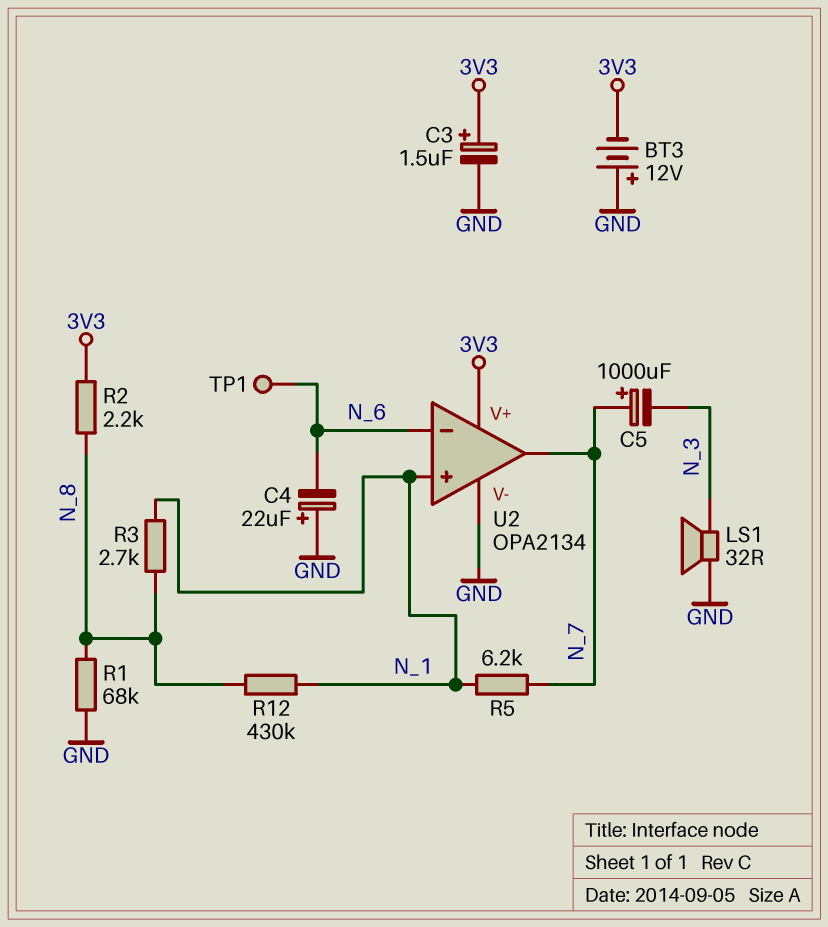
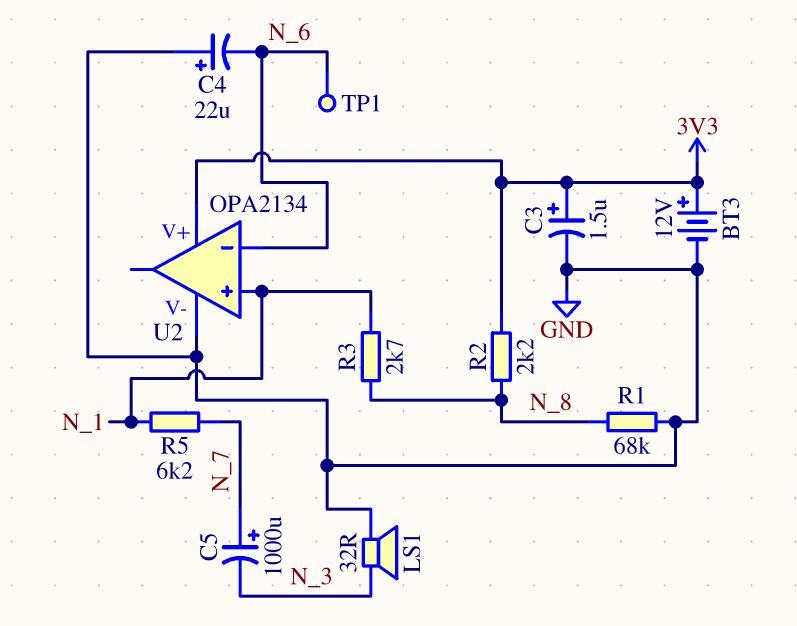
BT3: 12V (plus GND, minus 3V3) -> 12V (plus 3V3, minus GND)
R12: 430k (N_1, N_8) -> none
U2 pin out: N_7 -> none

